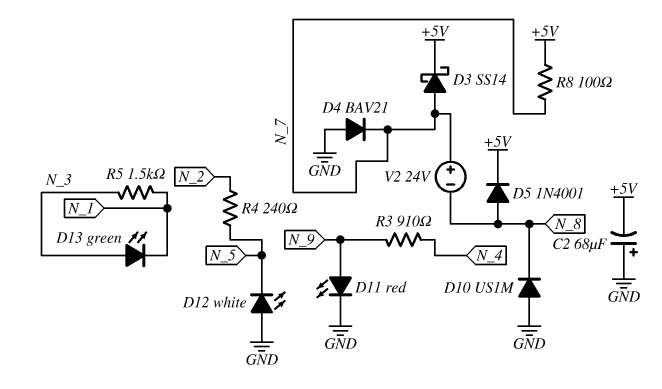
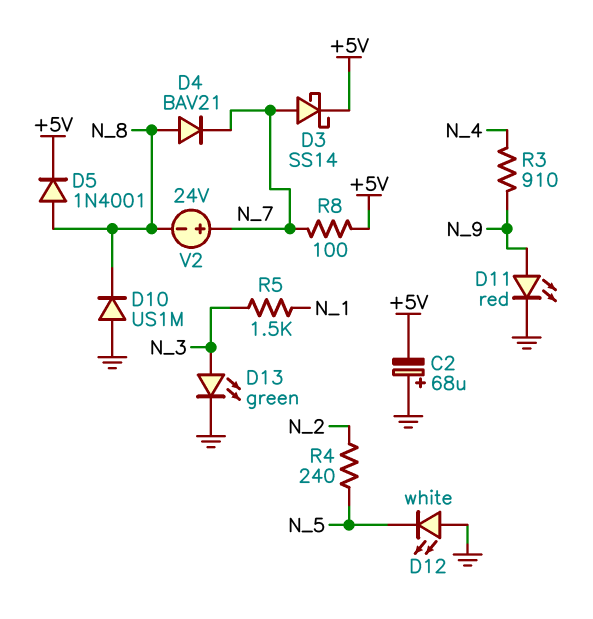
D4: diode BAV21 (A GND, K N_7) -> diode BAV21 (A N_8, K N_7)
D13: LED green (A N_3, K N_1) -> LED green (A N_3, K GND)

